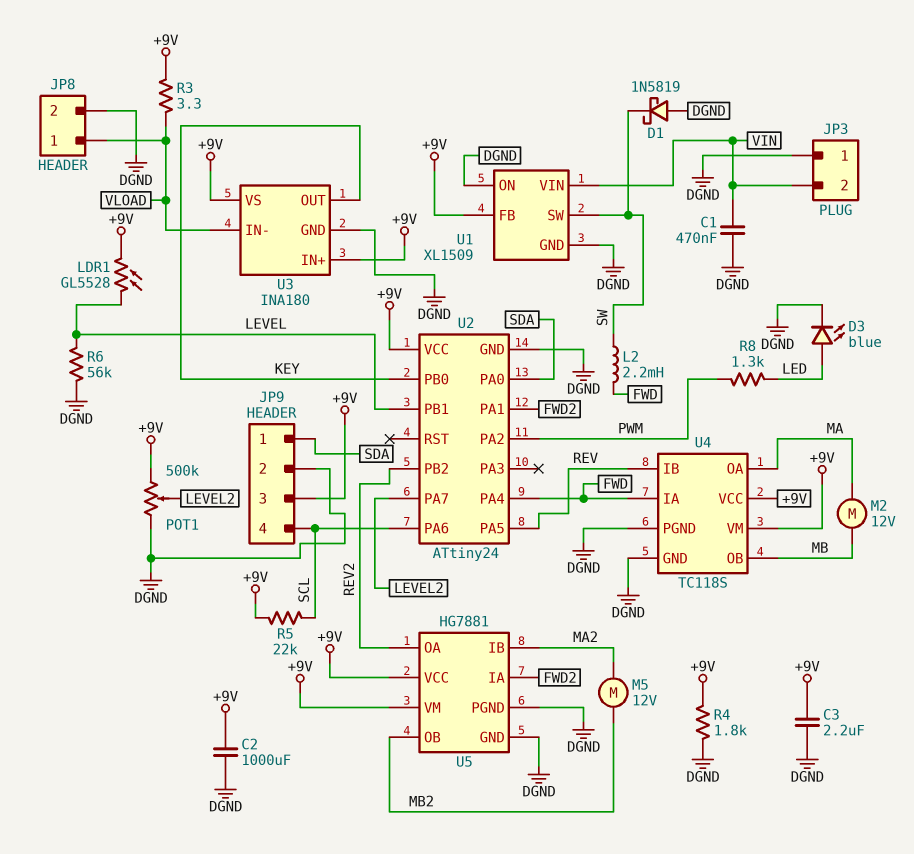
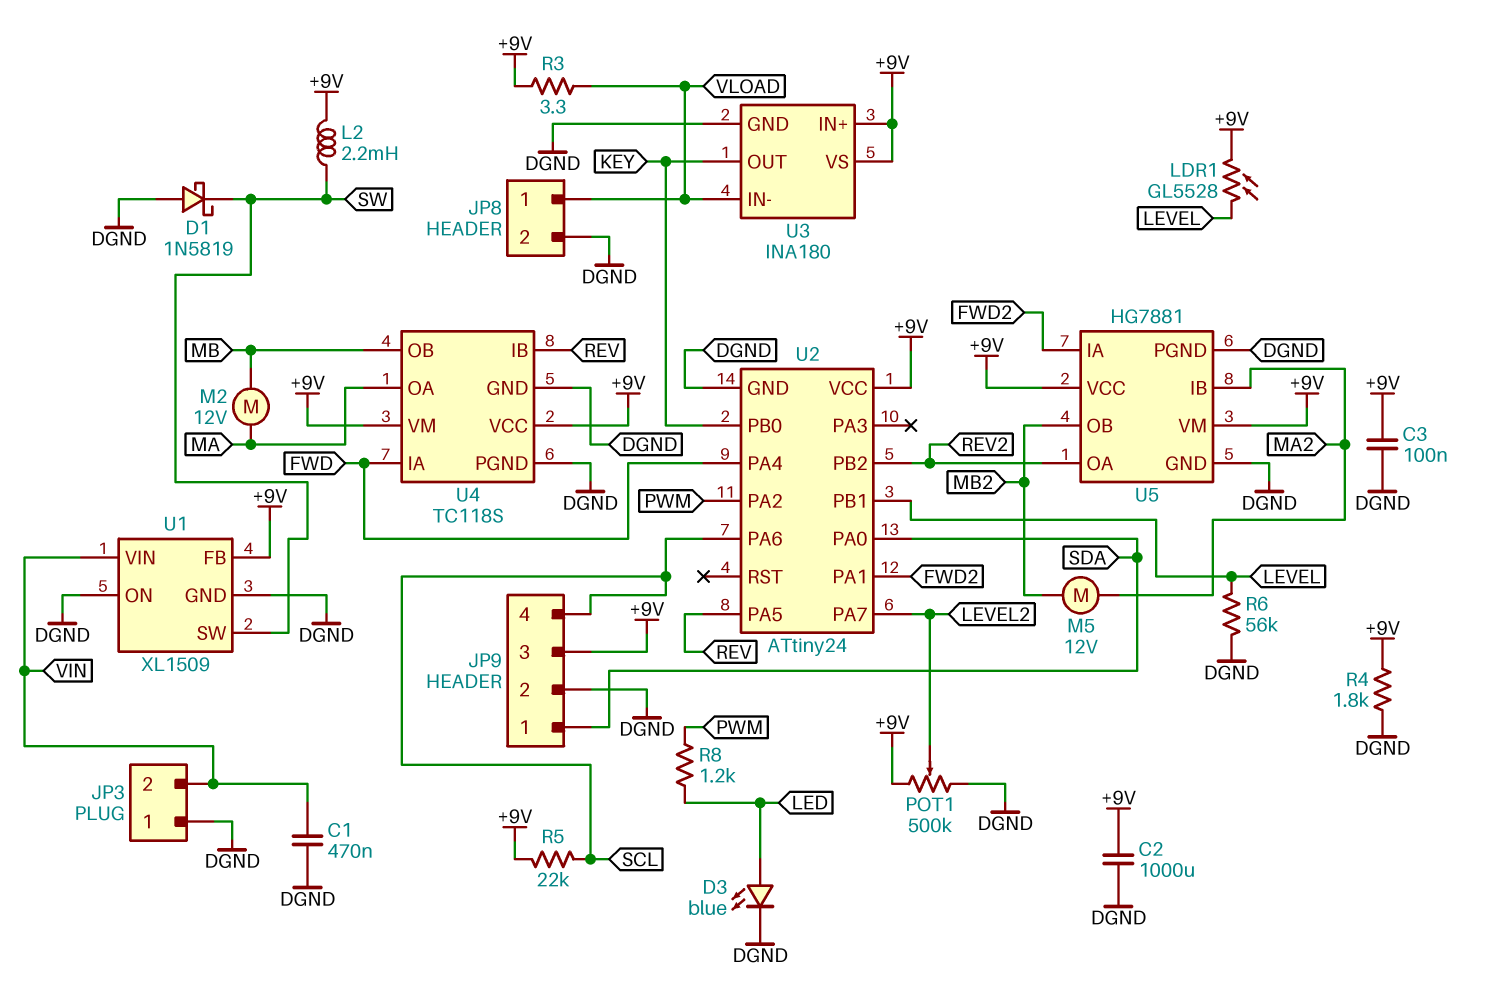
C3: 2.2uF (+9V, DGND) -> 100nF (+9V, DGND)
L2: 2.2mH (FWD, SW) -> 2.2mH (+9V, SW)
R8: 1.3k (LED, PWM) -> 1.2k (LED, PWM)

